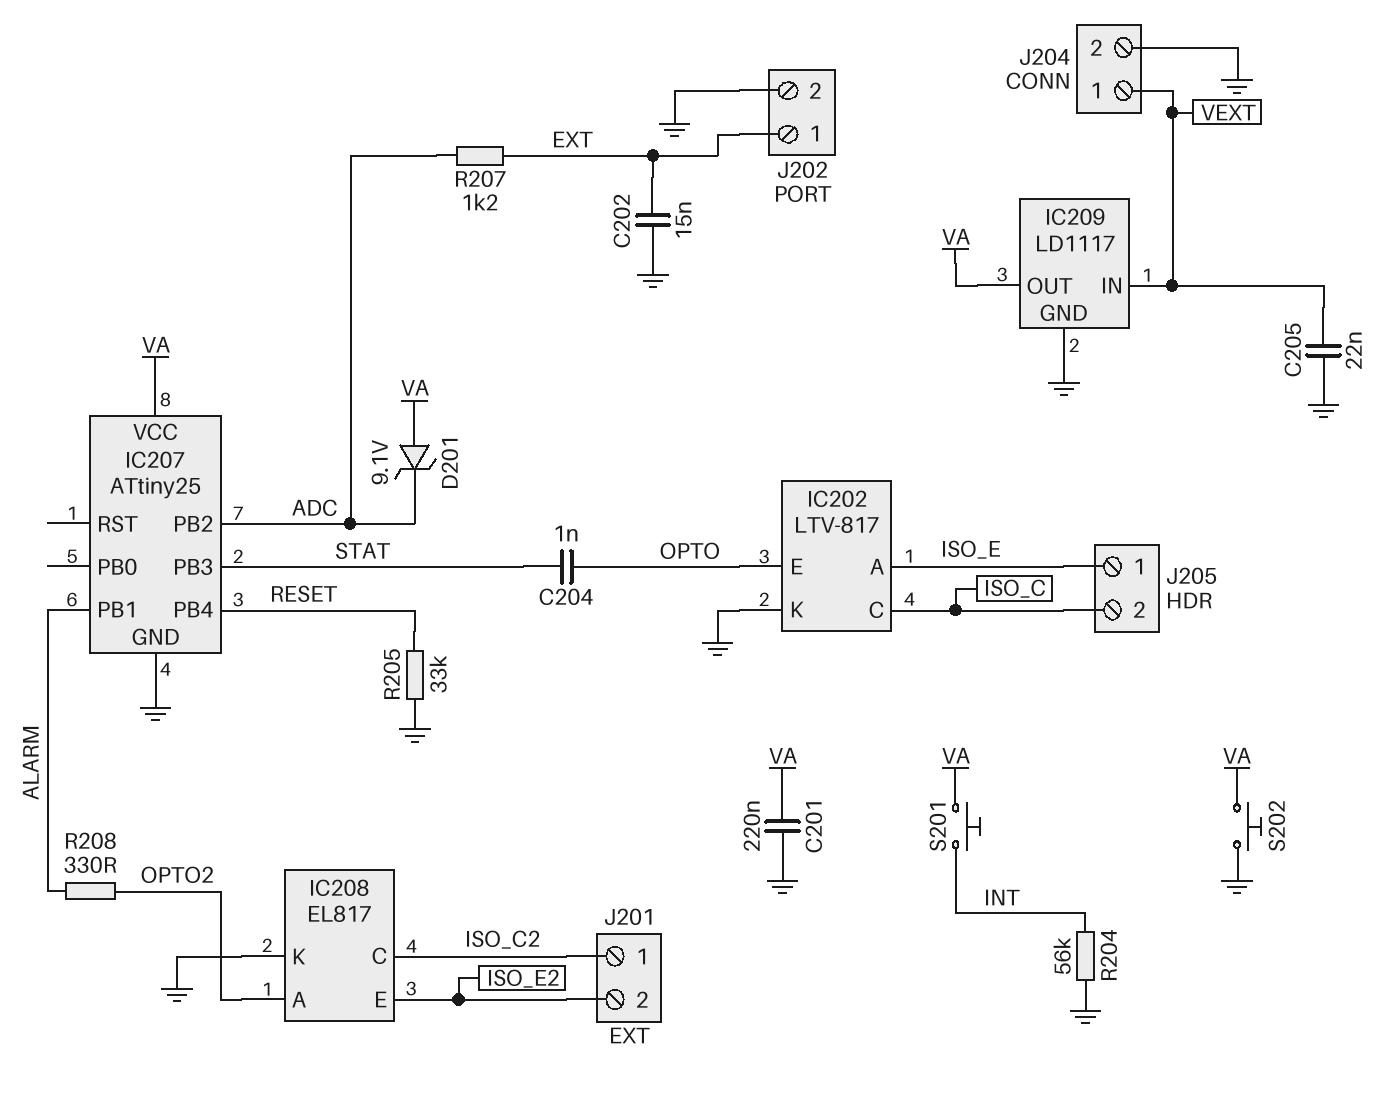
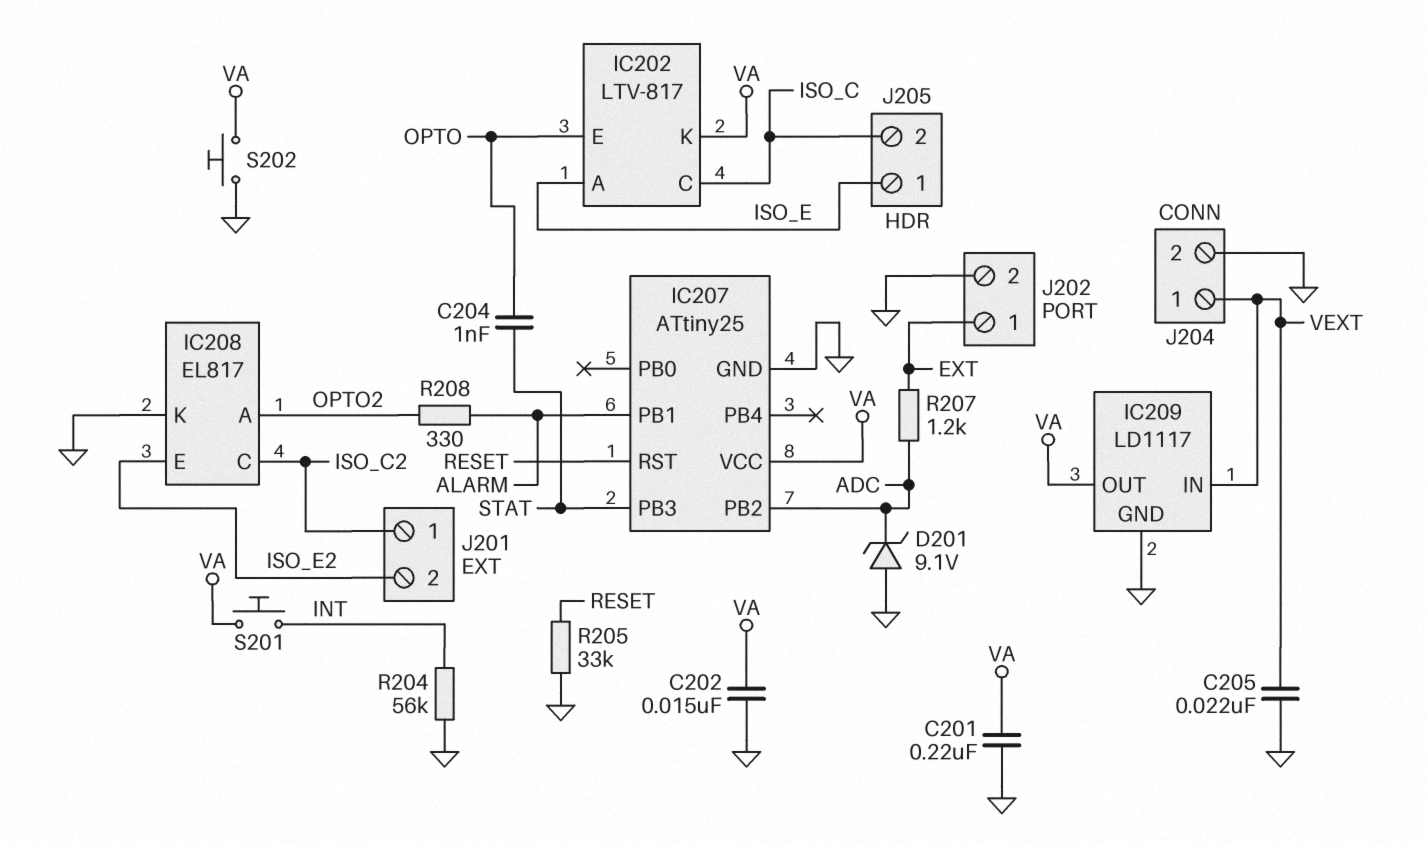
C202: 15nF (EXT, GND) -> 15nF (GND, VA)
D201: zener 9.1V (A VA, K ADC) -> zener 9.1V (A GND, K ADC)
IC202 pin K: GND -> VA
IC207 pin PB4: RESET -> none
IC207 pin RST: none -> RESET

